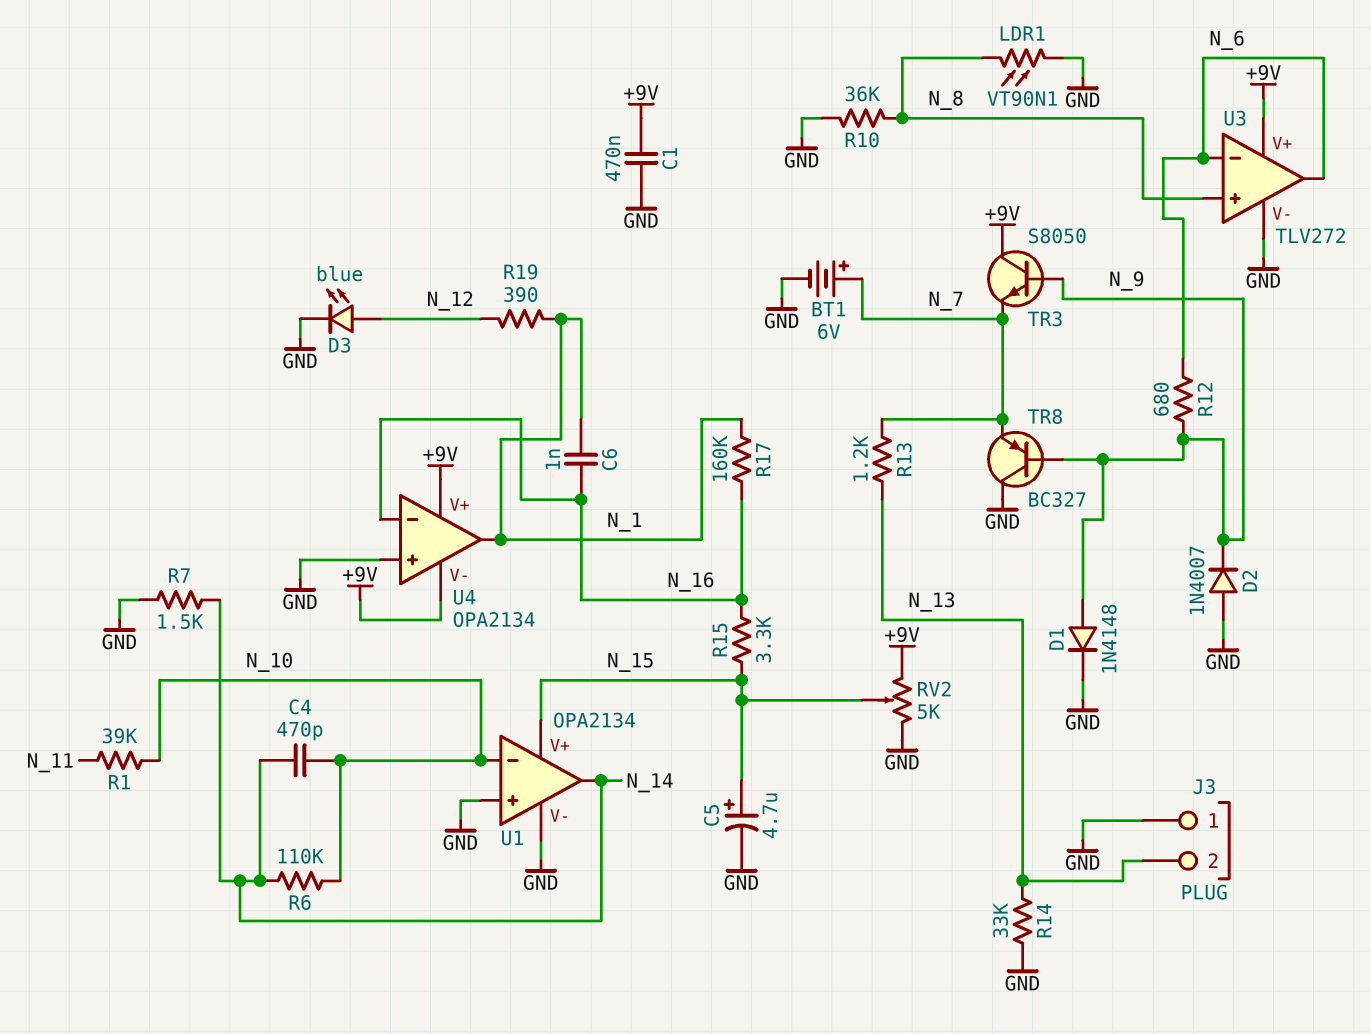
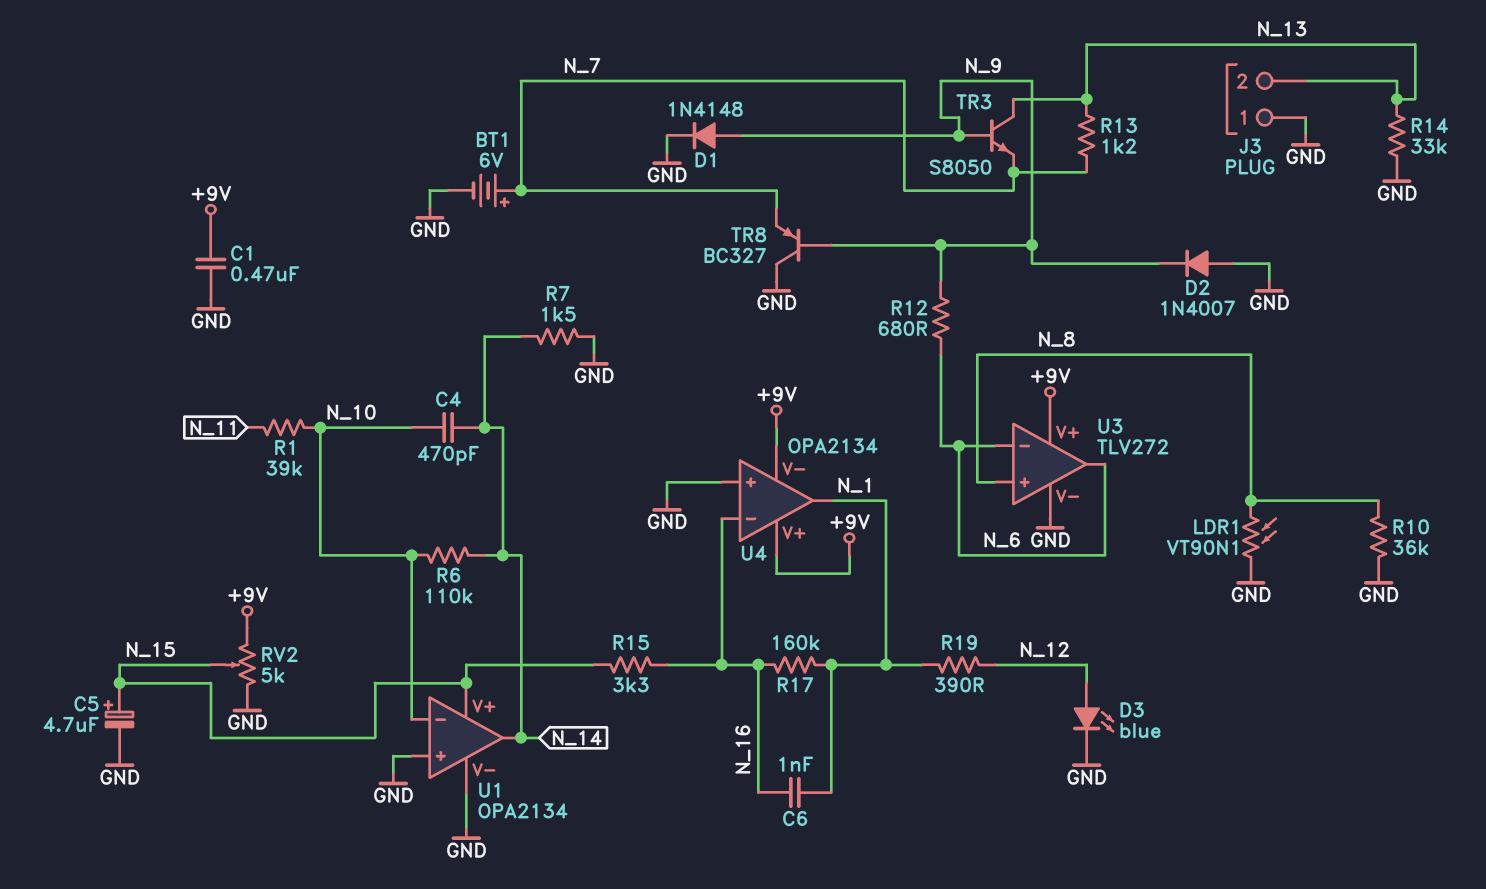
TR3: NPN S8050 (B N_9, C +9V, E N_7) -> NPN S8050 (B N_9, C N_13, E N_7)

